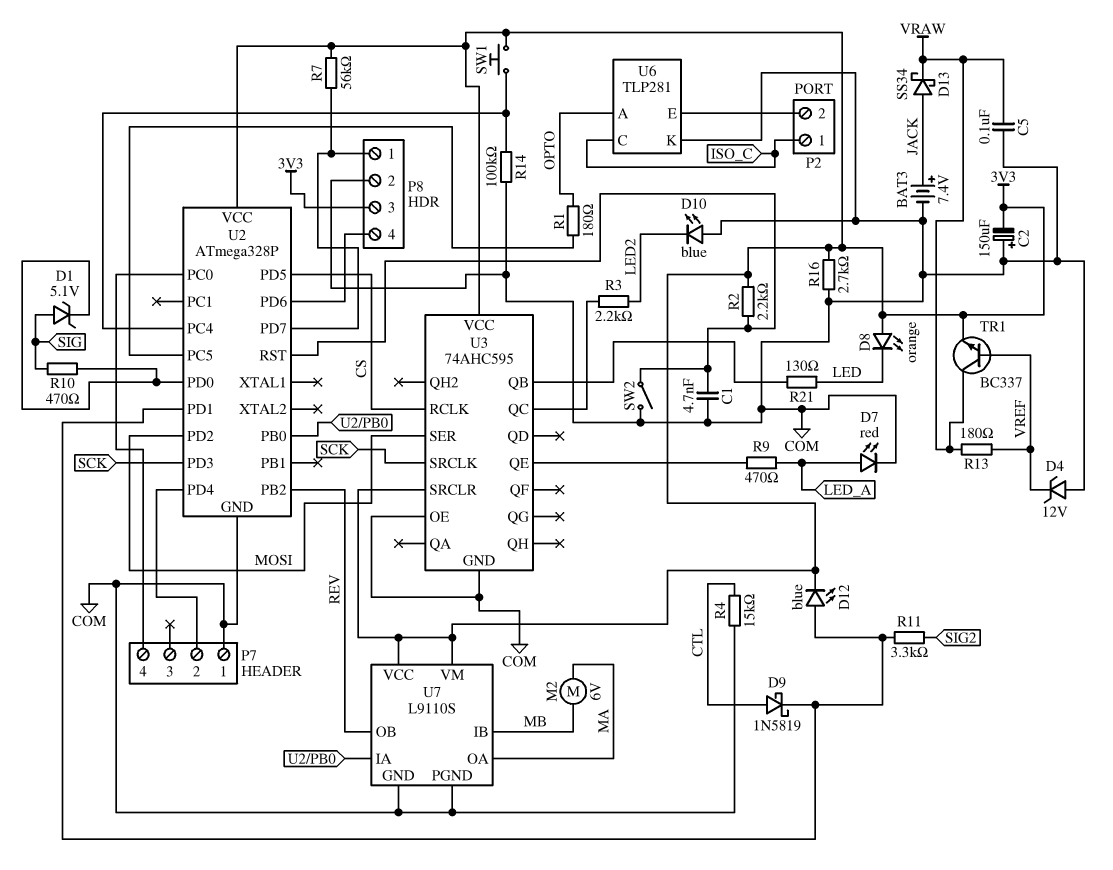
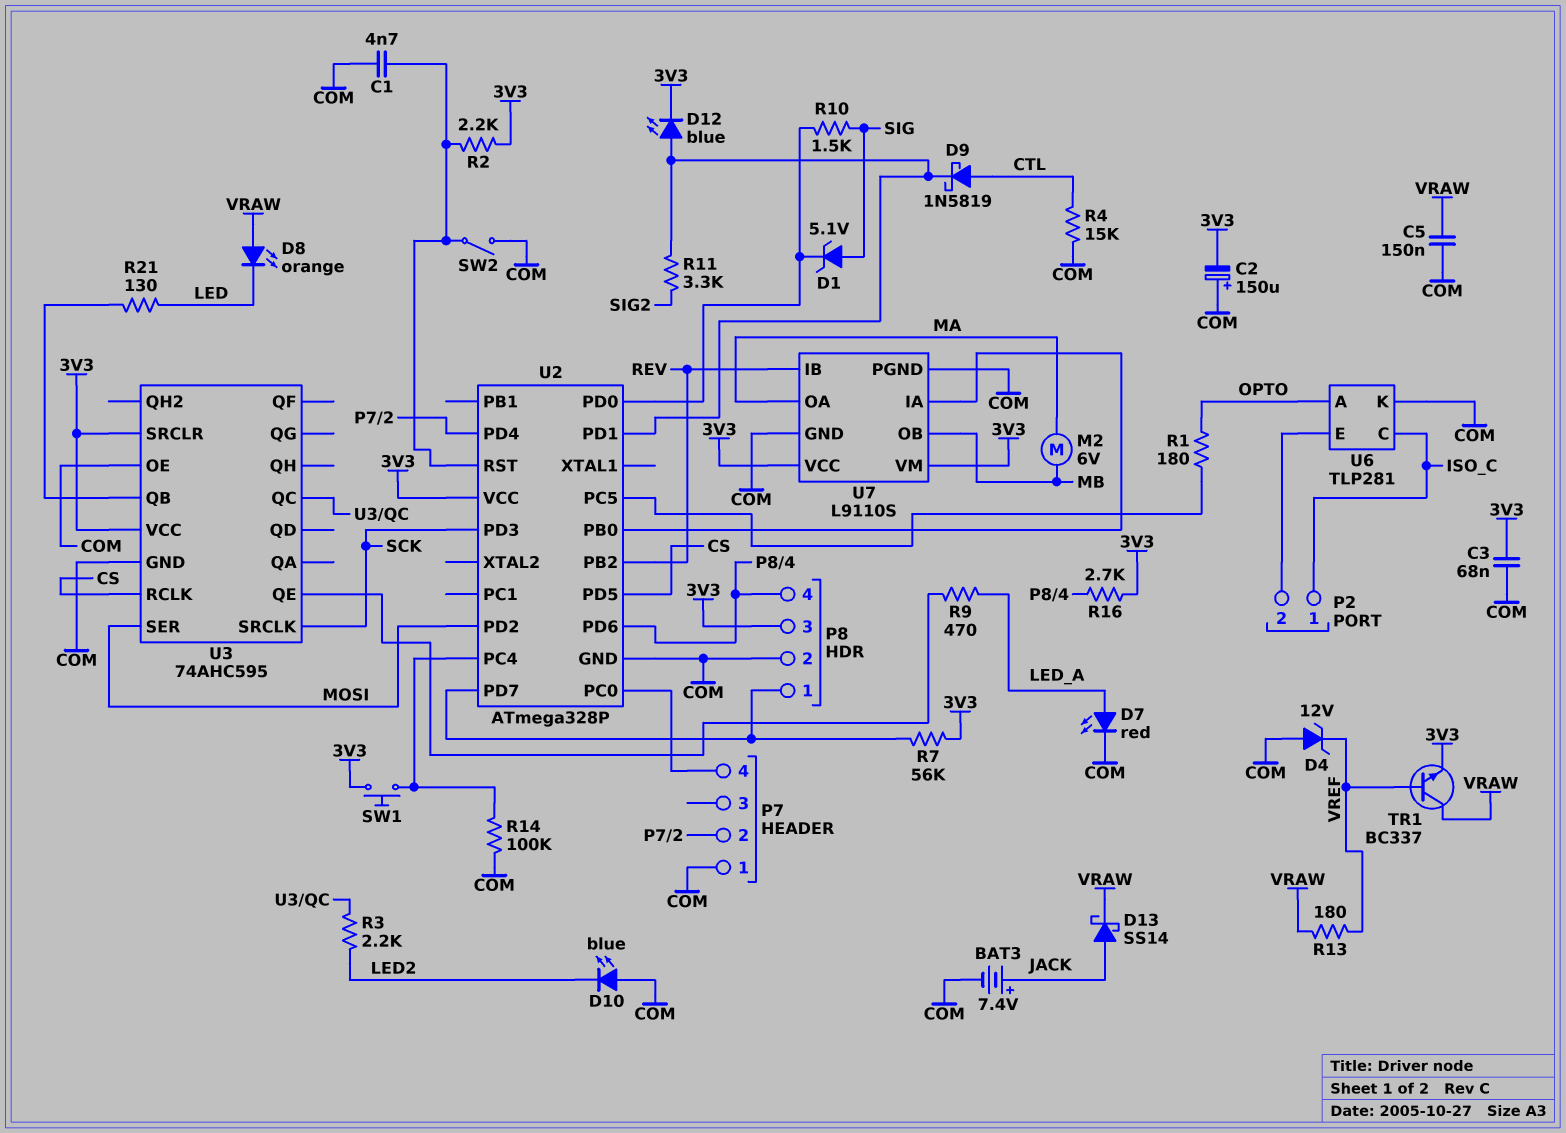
C3: none -> 68nF (3V3, COM)
C5: 100nF (COM, VRAW) -> 150nF (COM, VRAW)
D8: LED orange (A 3V3, K LED) -> LED orange (A VRAW, K LED)
D13: schottky SS34 (A JACK, K VRAW) -> schottky SS14 (A JACK, K VRAW)
R10: 470 (SIG, U2/PD0) -> 1.5k (SIG, U2/PD0)
R16: 2.7k (3V3, COM) -> 2.7k (3V3, P8/4)
U7 pin IB: MB -> REV
U7 pin OB: REV -> MB

